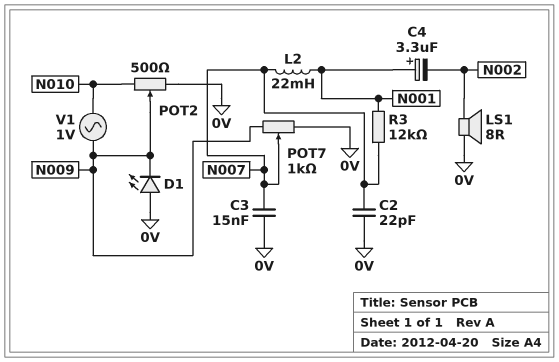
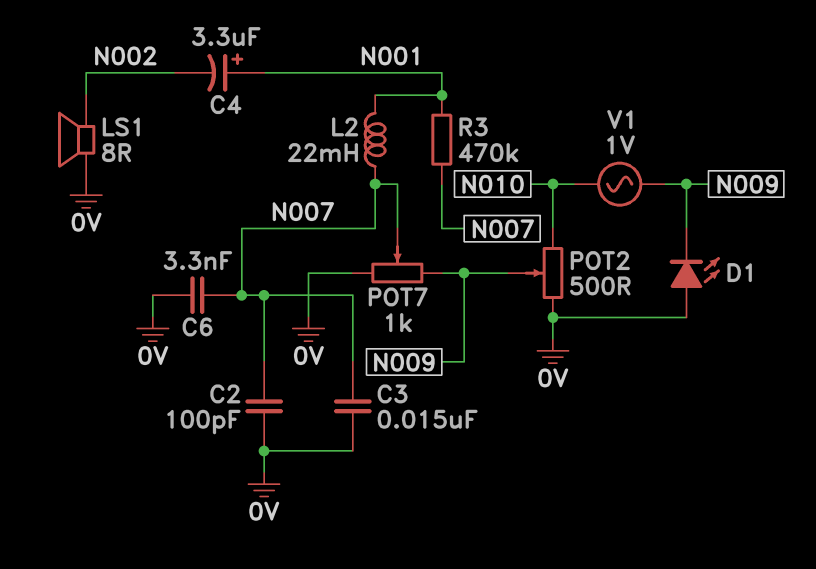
C2: 22pF (0V, N007) -> 100pF (0V, N007)
C6: none -> 3.3nF (0V, N007)
R3: 12k (N001, N007) -> 470k (N001, N007)

